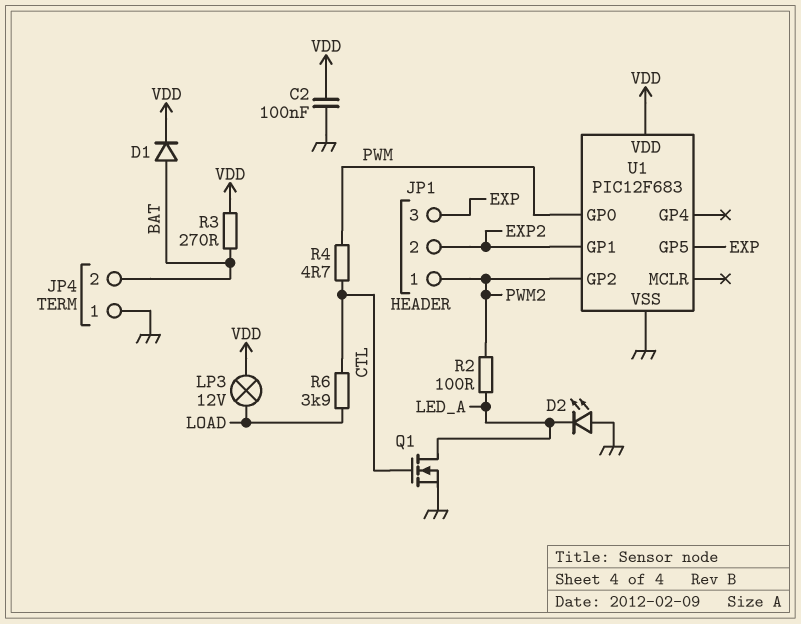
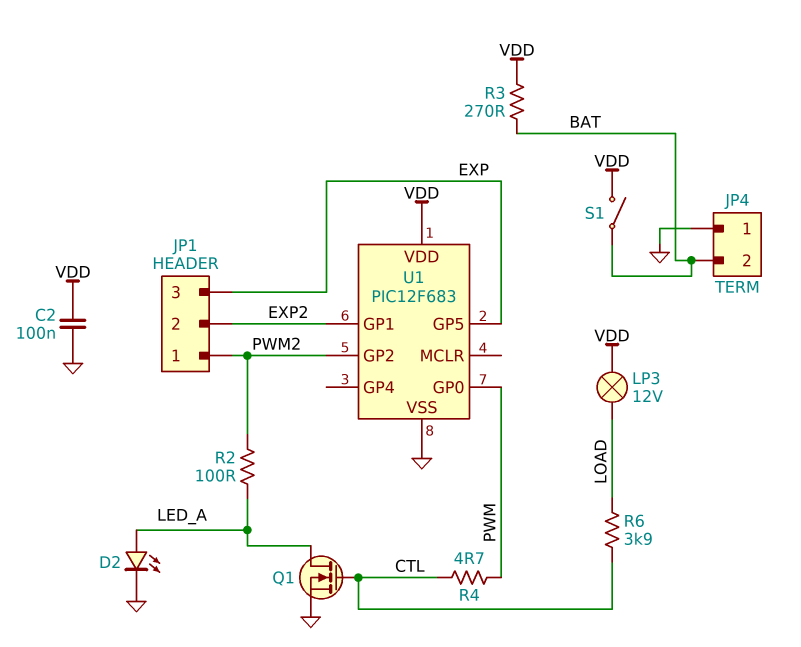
D1: diode (A BAT, K VDD) -> none
D2: LED (A GND, K LED_A) -> LED (A LED_A, K GND)
S1: none -> switch (BAT, VDD)

